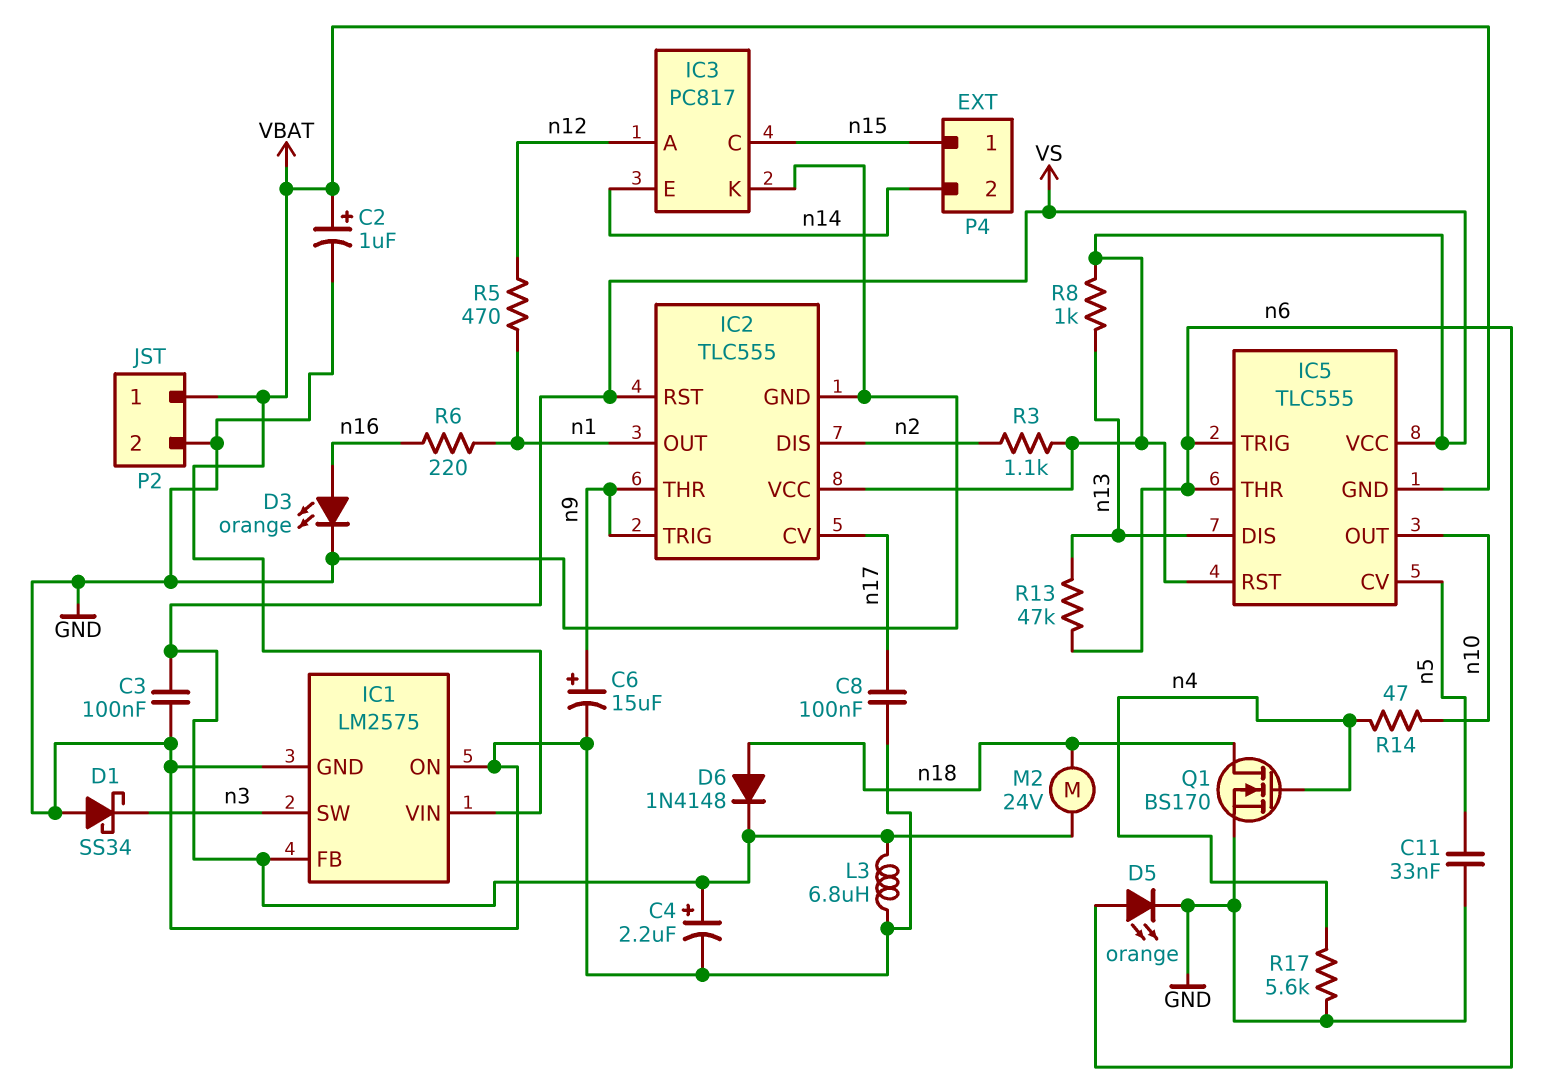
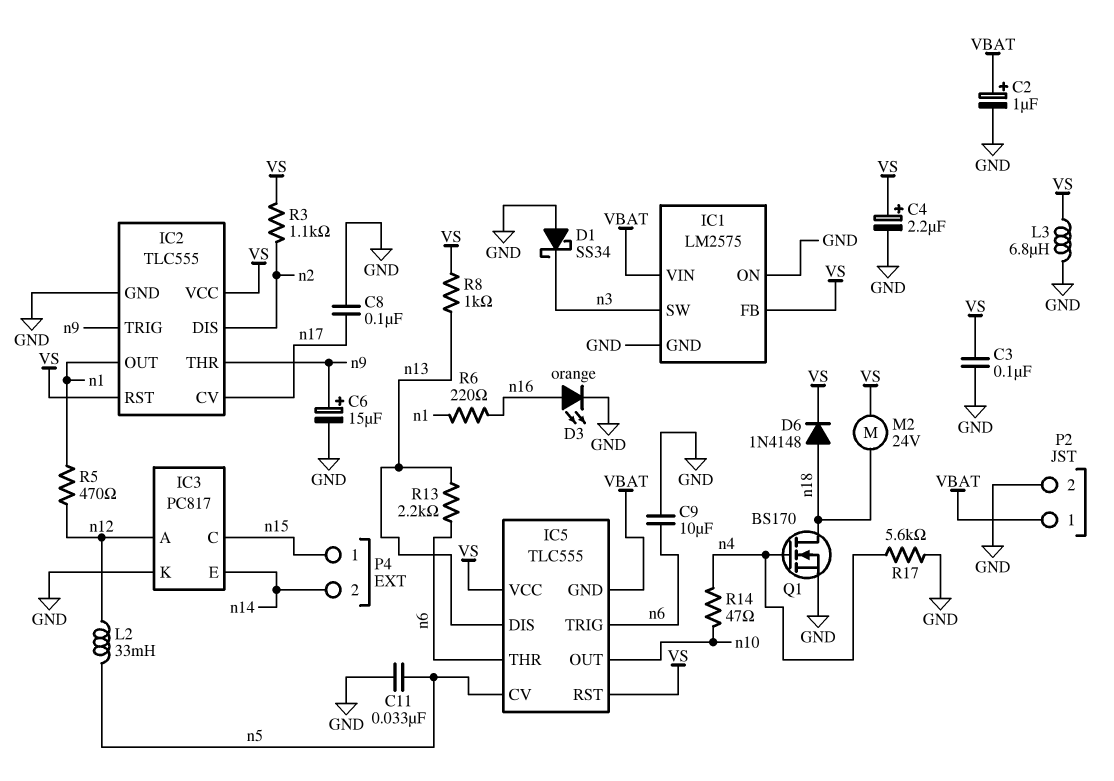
C9: none -> 10uF (GND, n6)
D5: LED orange (A n6, K GND) -> none
L2: none -> 33mH (n5, n12)
R13: 47k (n6, n13) -> 2.2k (n6, n13)

